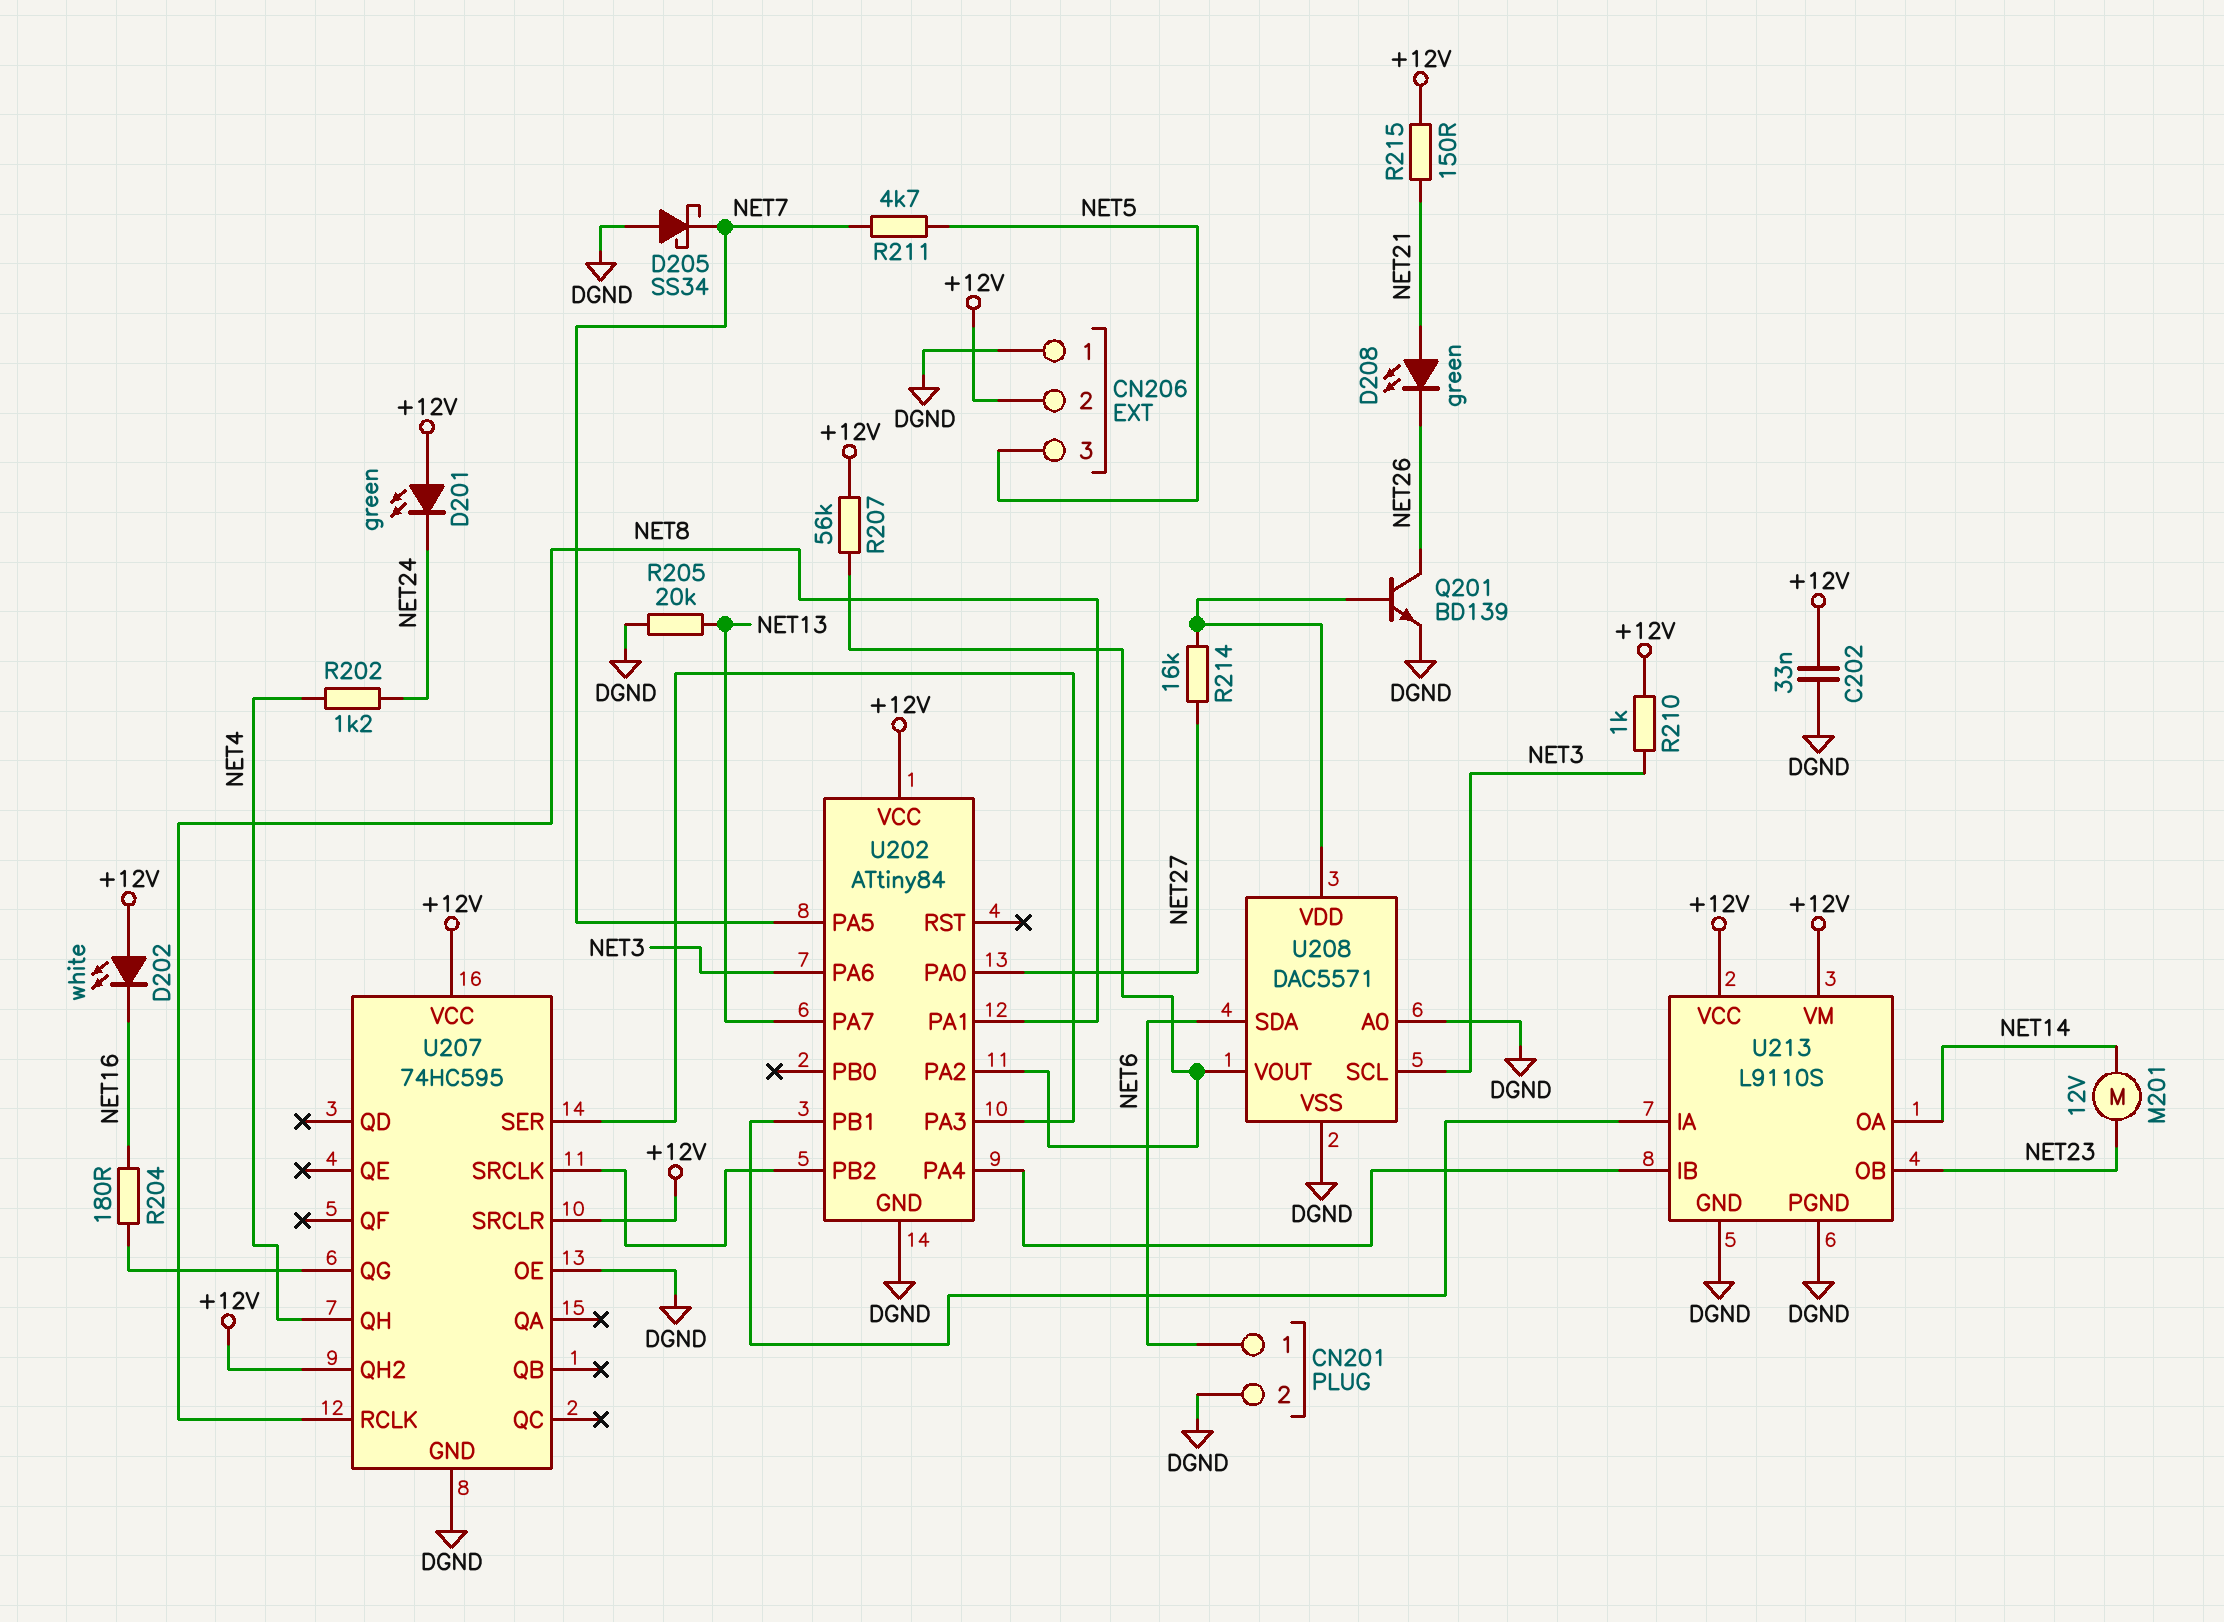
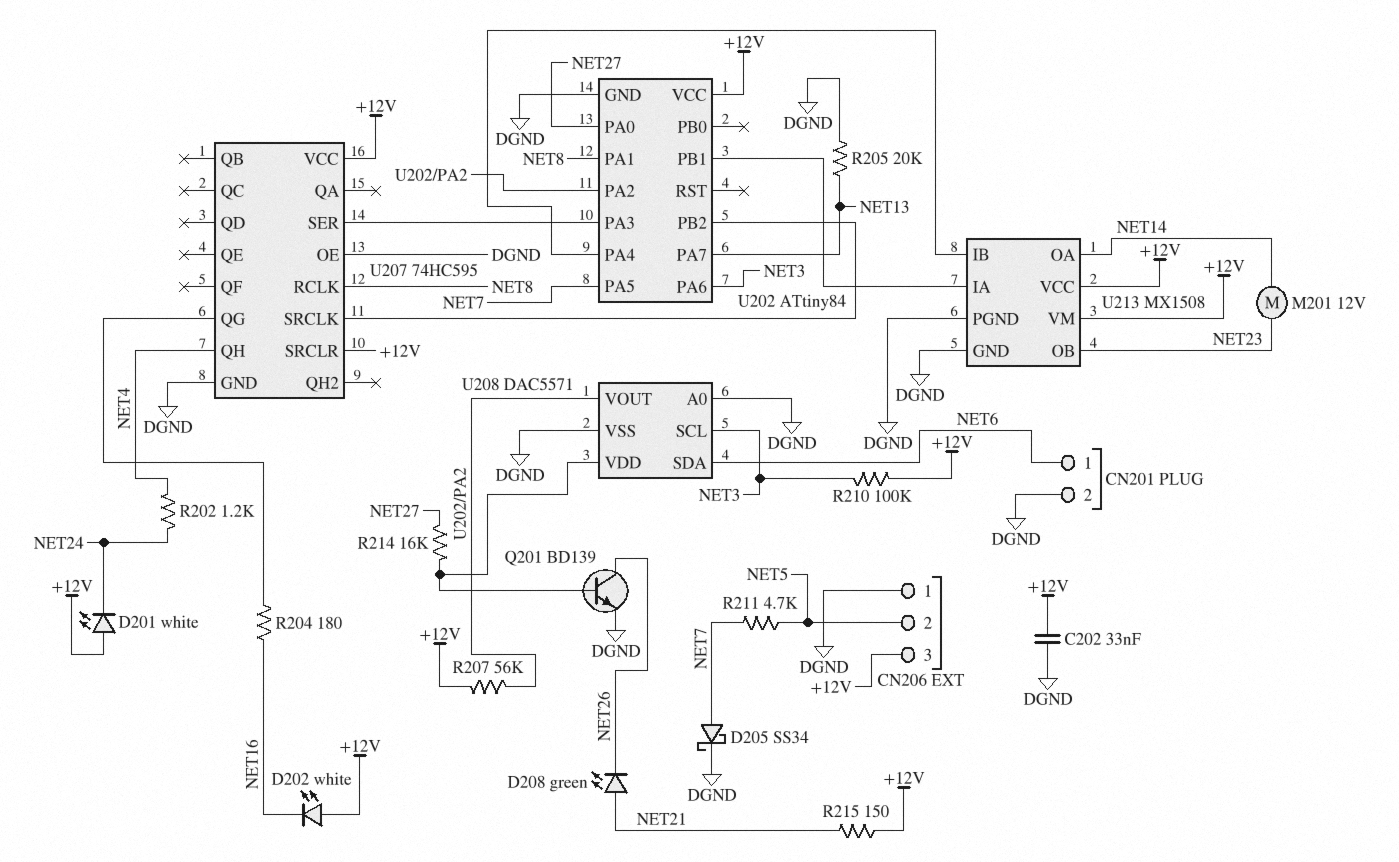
CN206 pin 2: +12V -> NET5
CN206 pin 3: NET5 -> +12V
D201: LED green (A +12V, K NET24) -> LED white (A +12V, K NET24)
D205: schottky SS34 (A DGND, K NET7) -> schottky SS34 (A NET7, K DGND)
R210: 1k (+12V, NET3) -> 100k (+12V, NET3)
U207 pin QH2: +12V -> none
U213: L9110S -> MX1508

